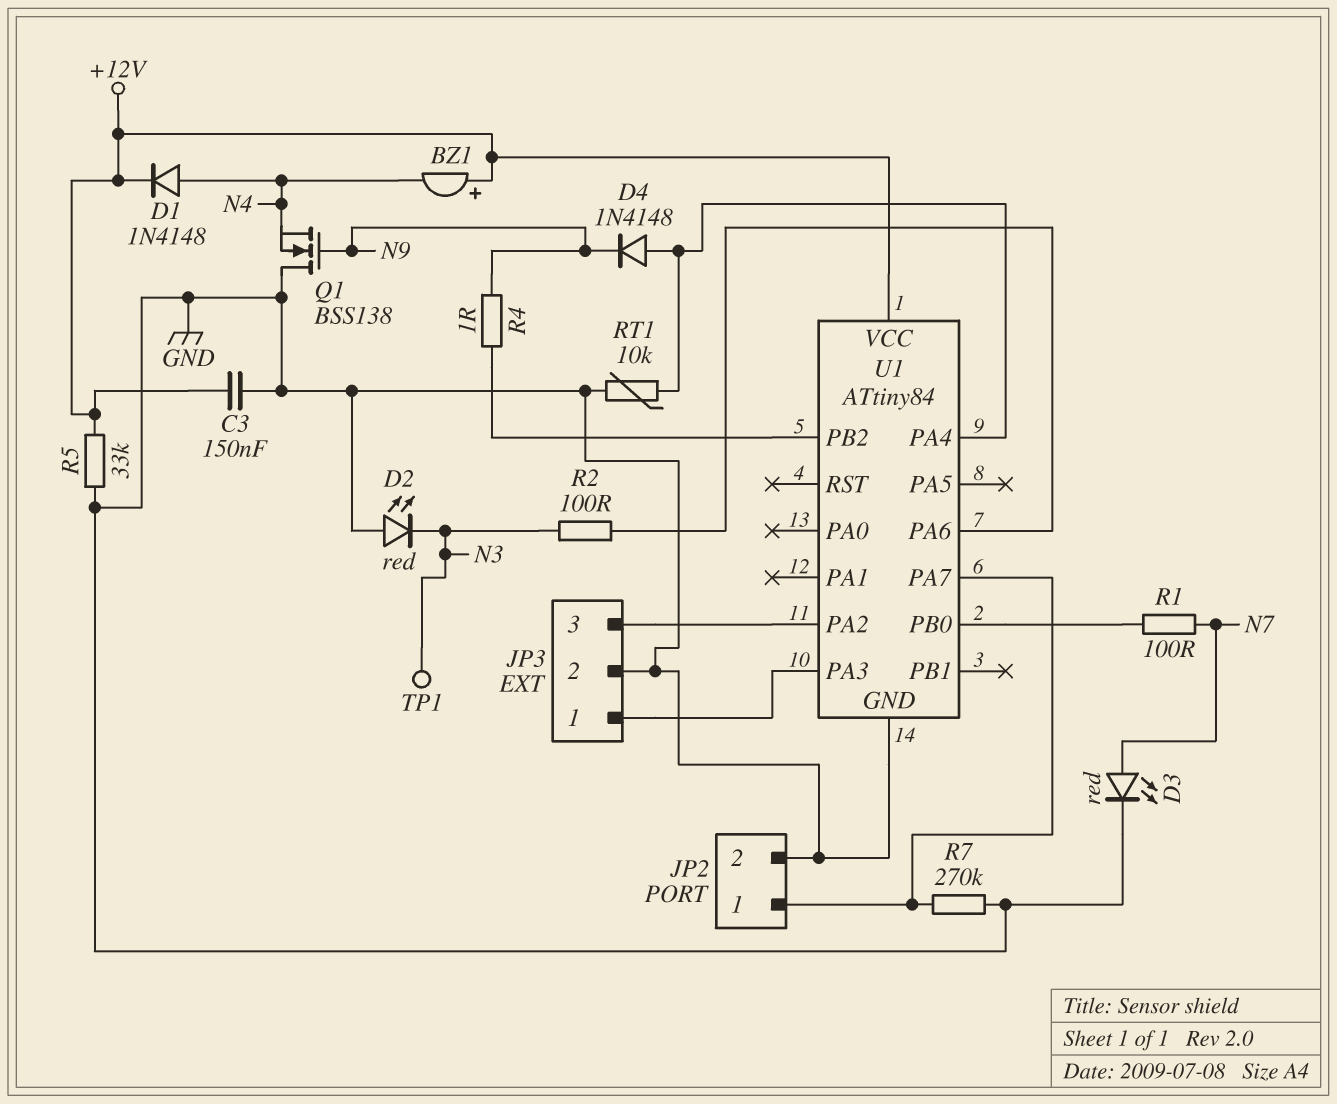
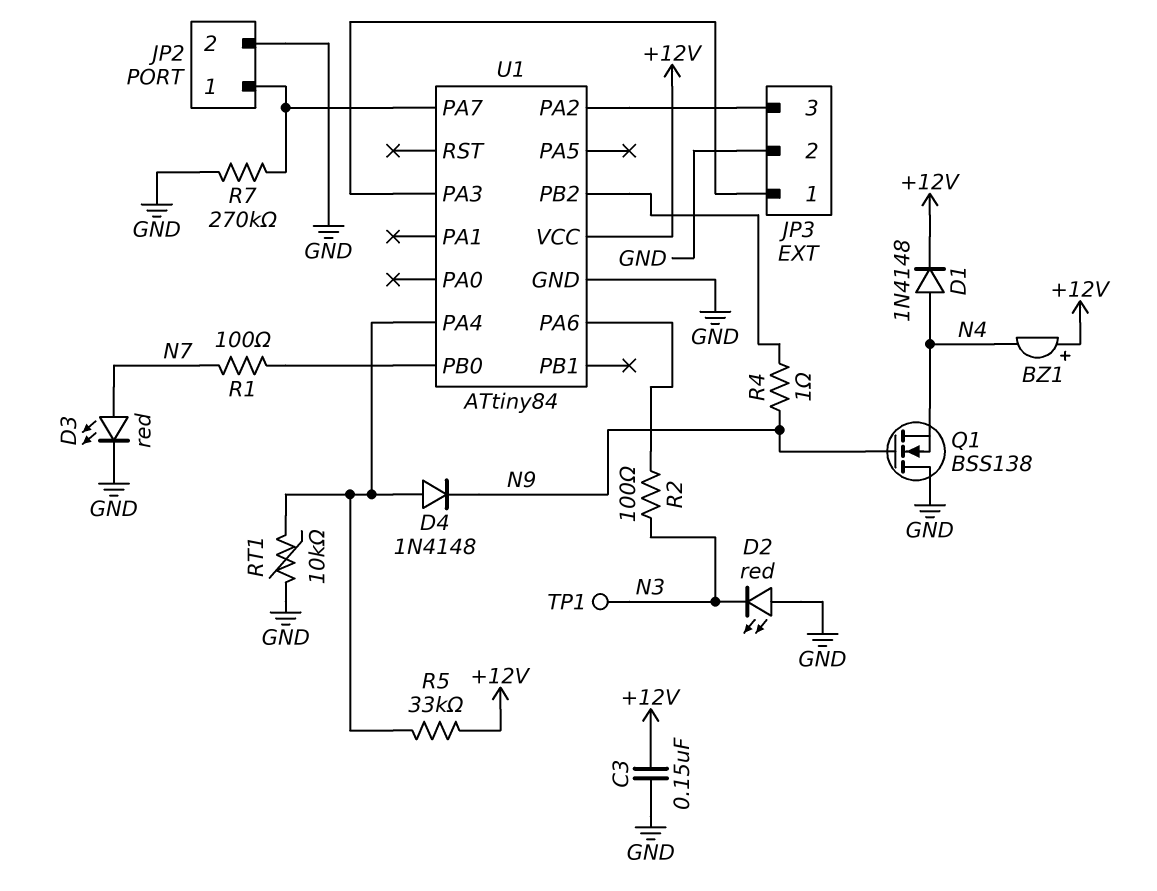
R5: 33k (+12V, GND) -> 33k (+12V, U1/PA4)

